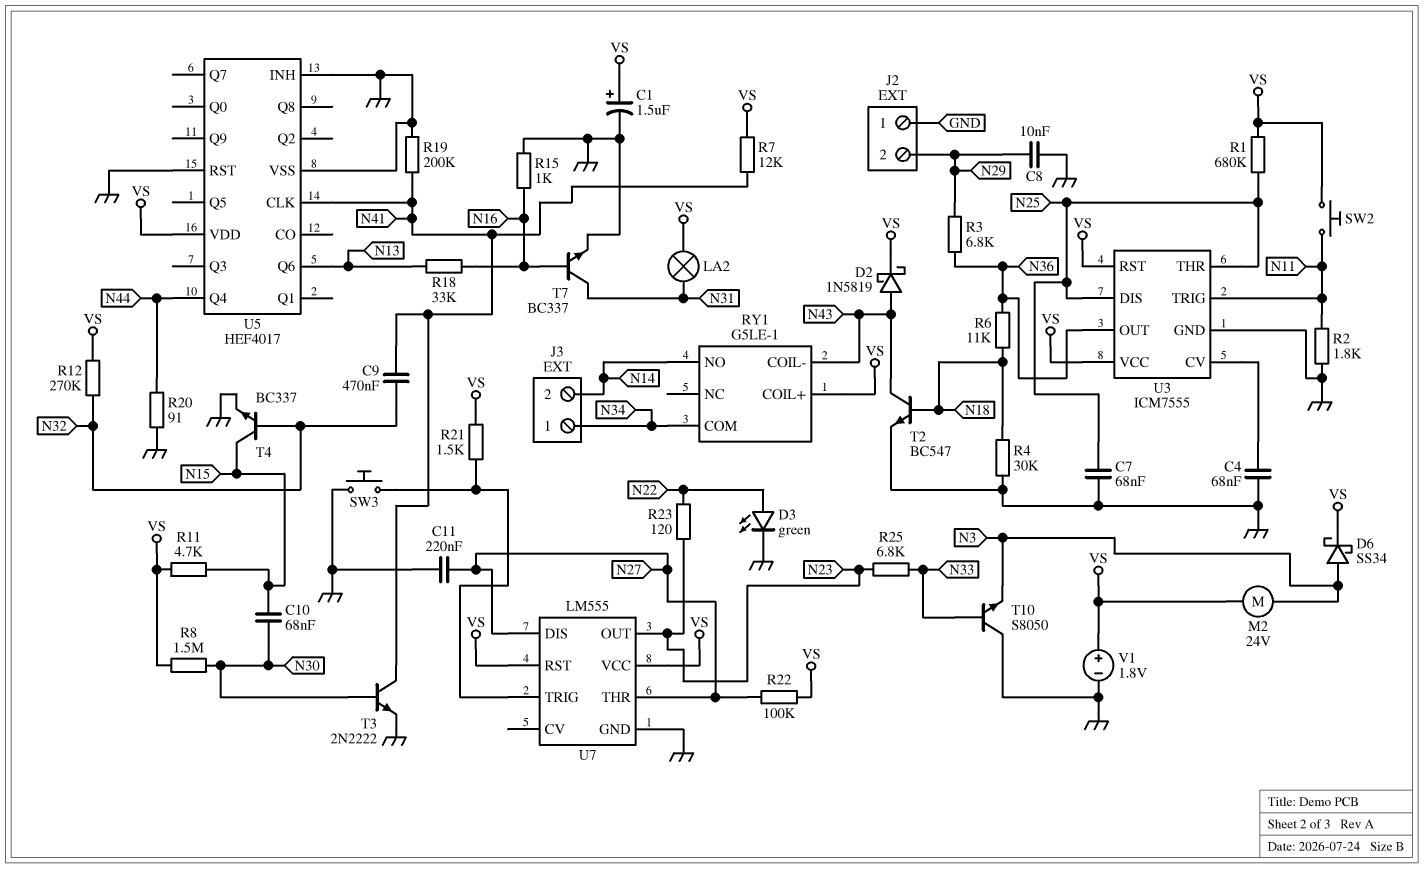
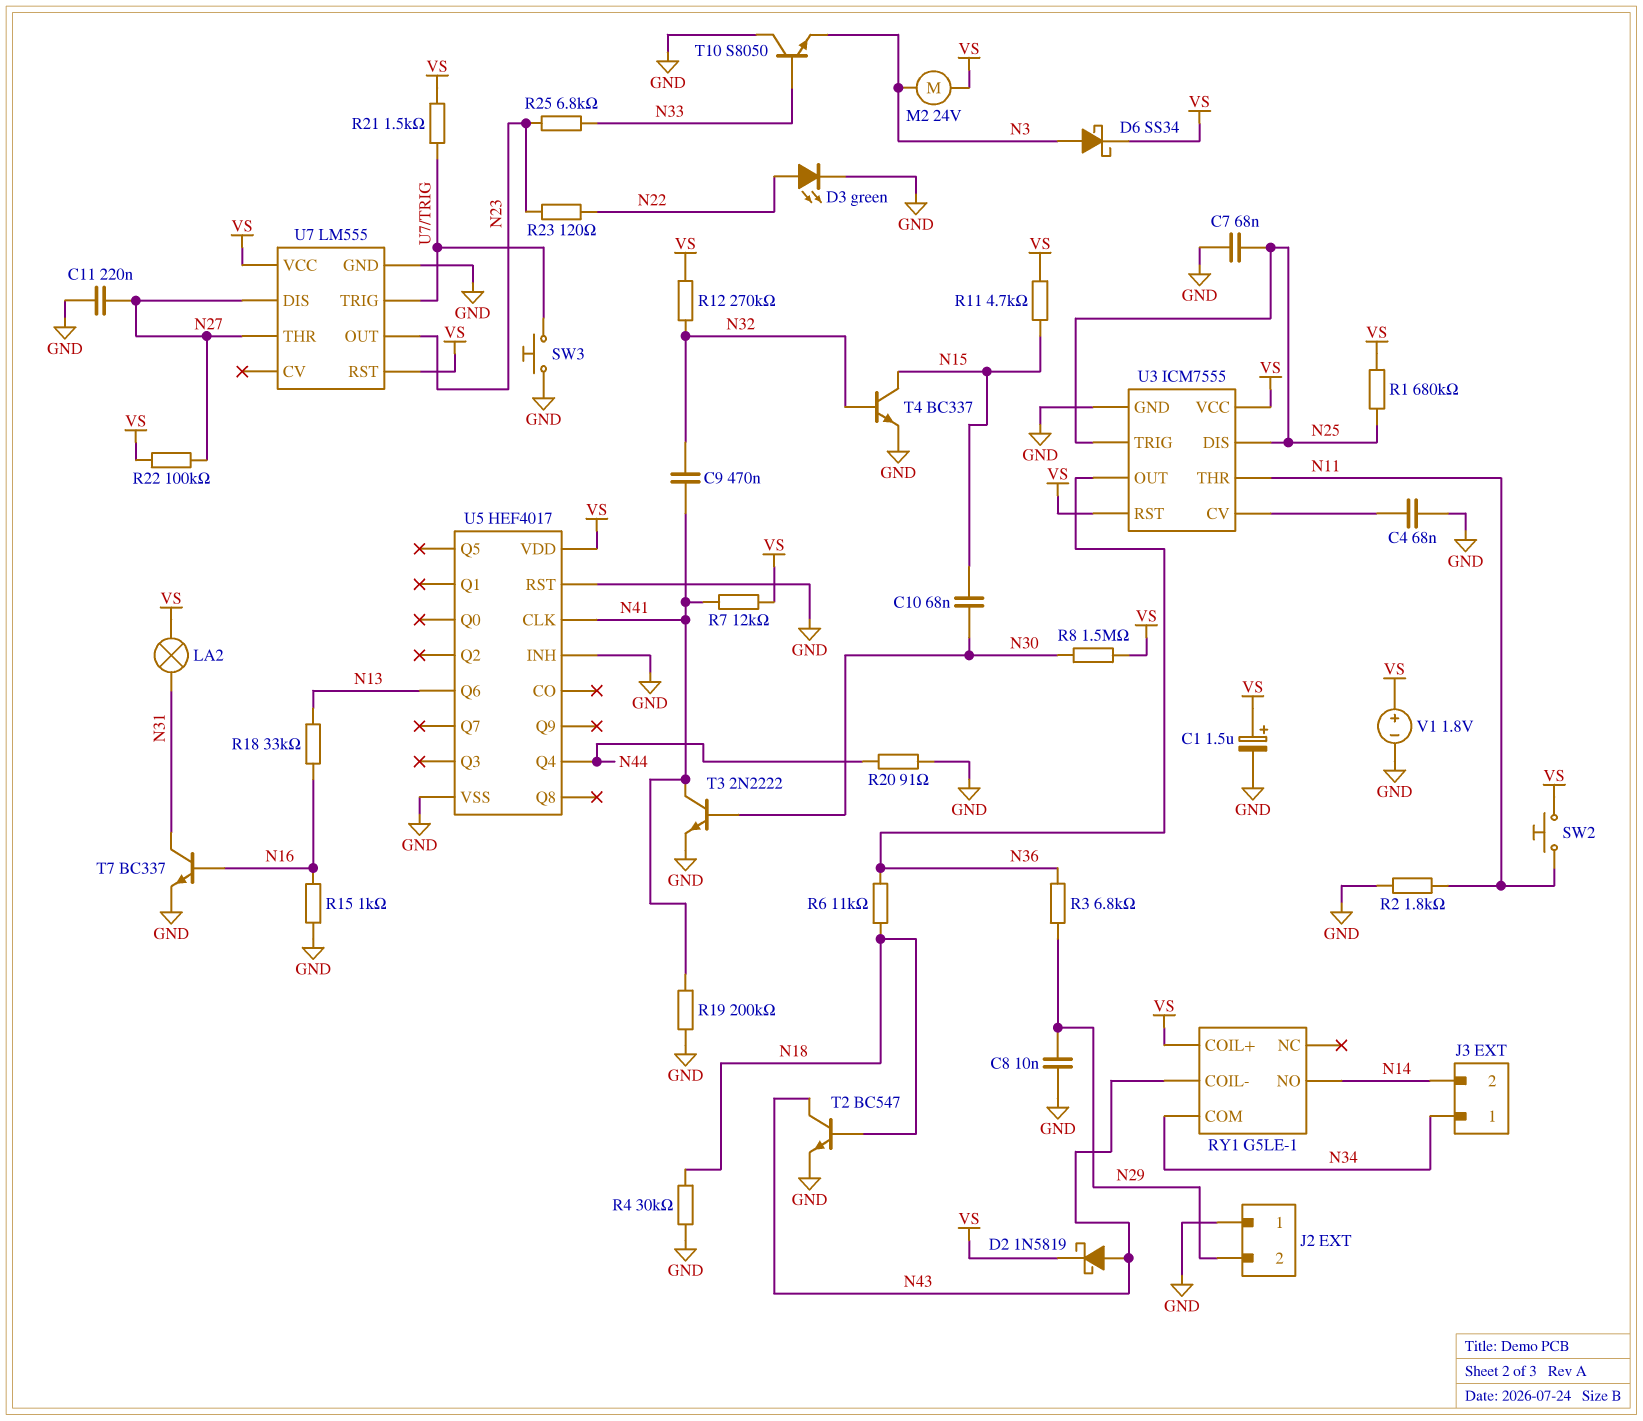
U3 pin THR: N25 -> N11
U3 pin TRIG: N11 -> N25

